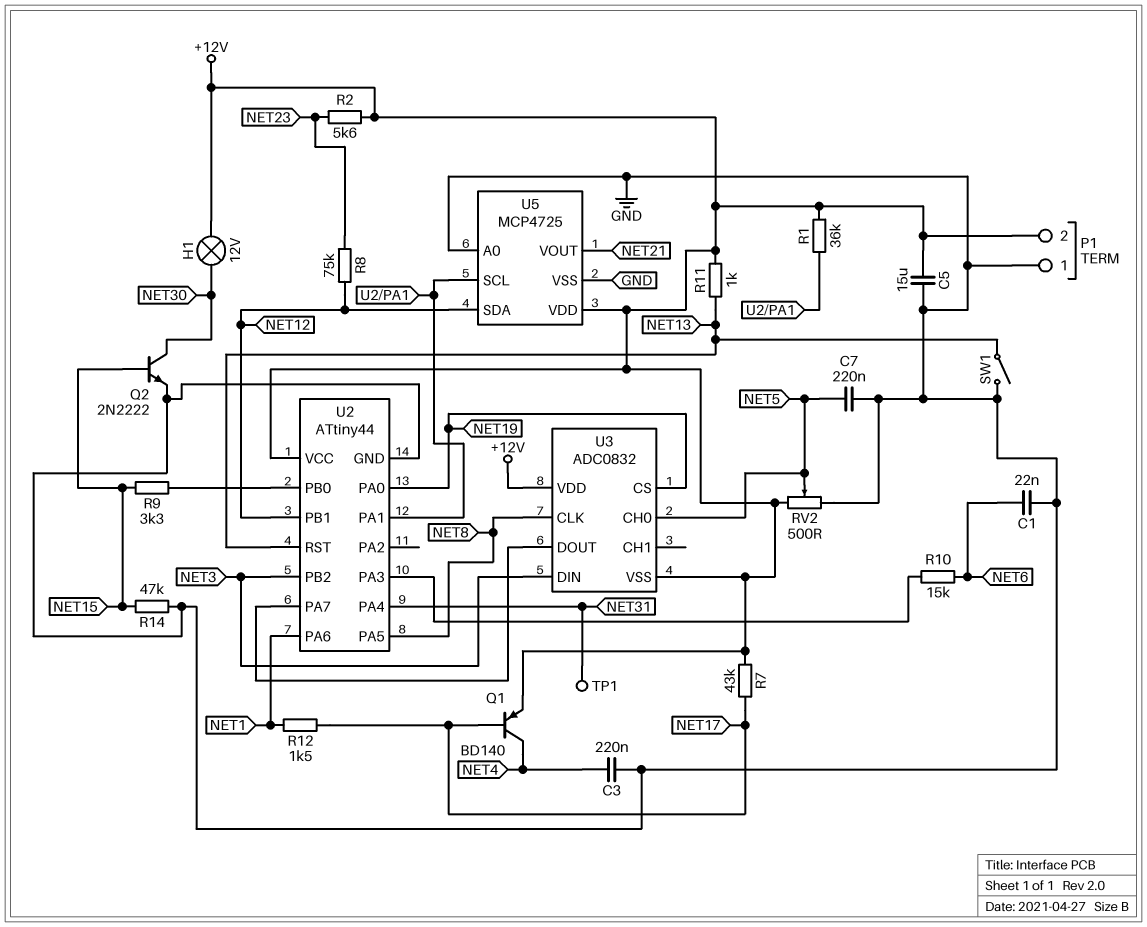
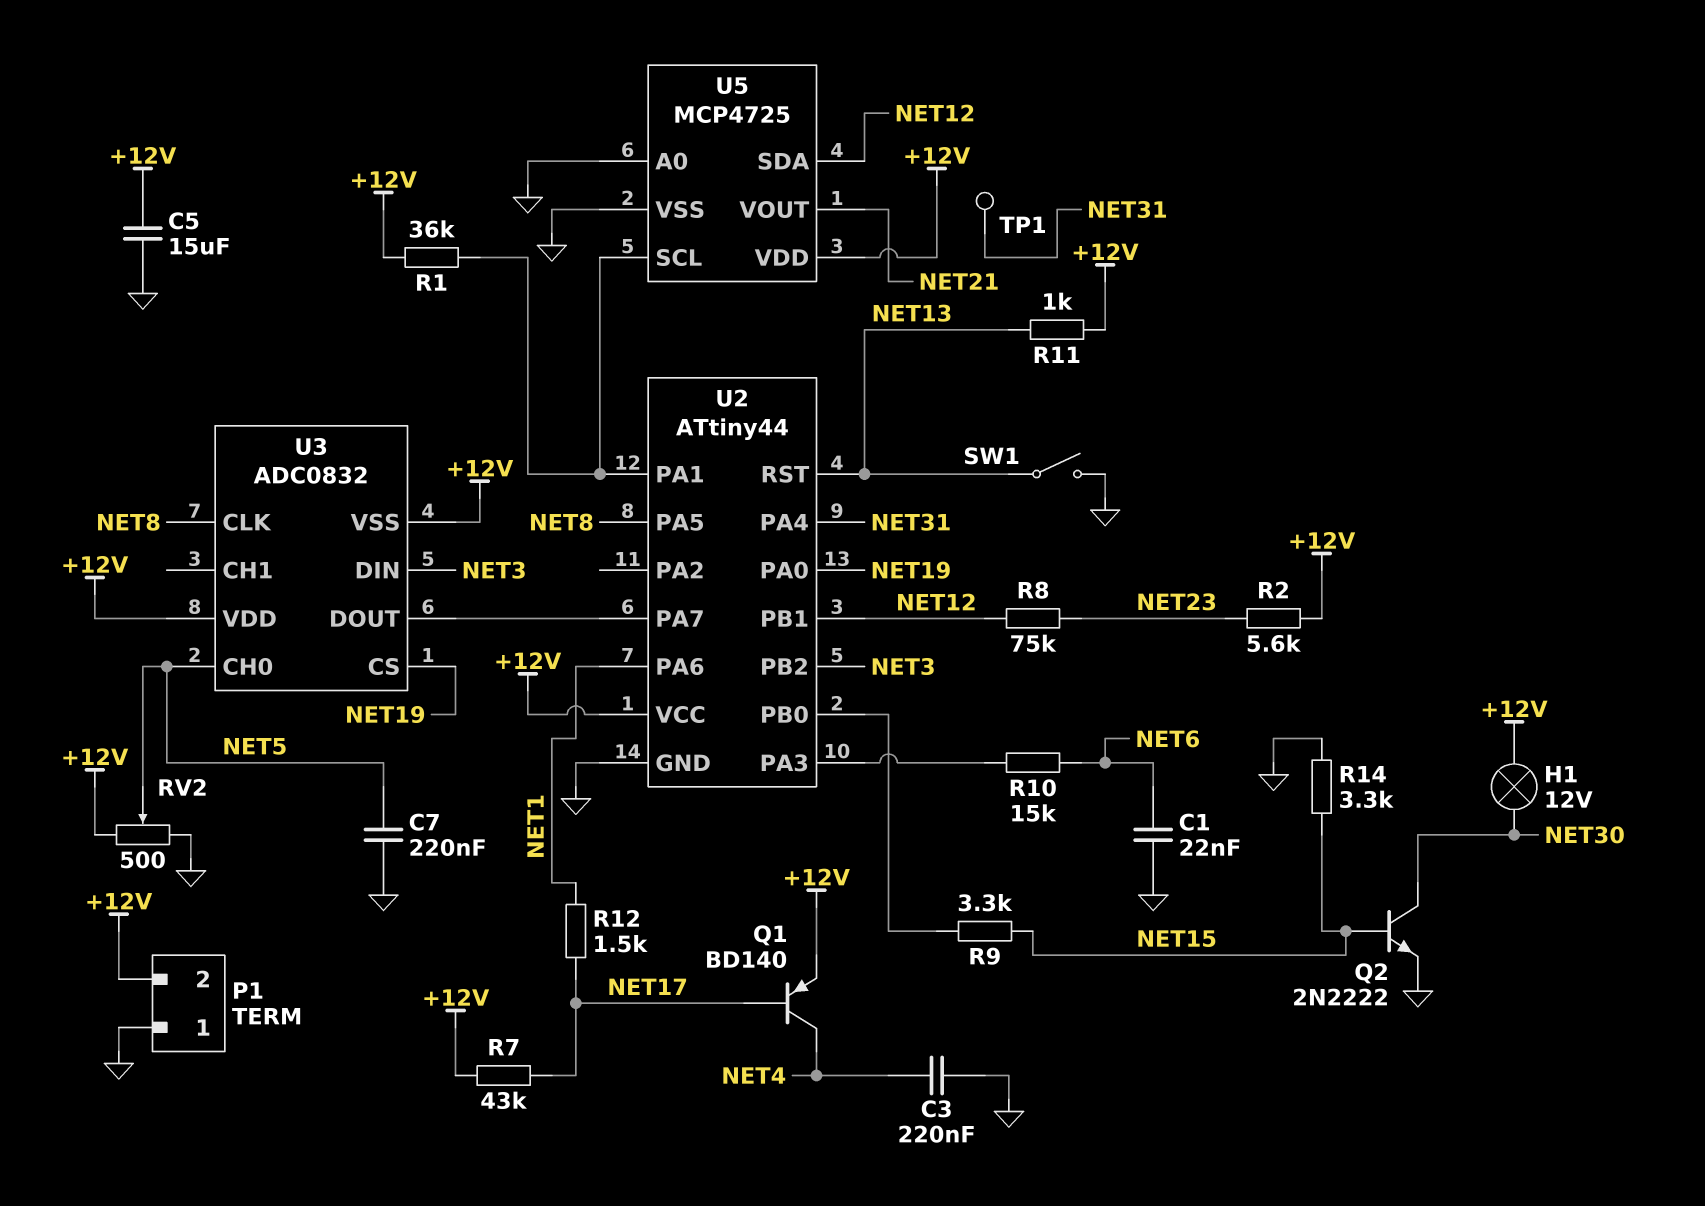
R14: 47k (GND, NET15) -> 3.3k (GND, NET15)

